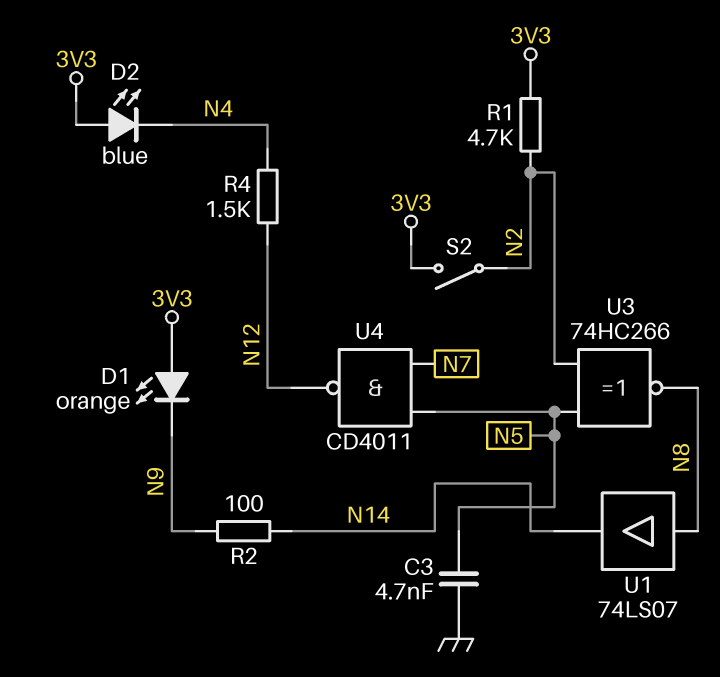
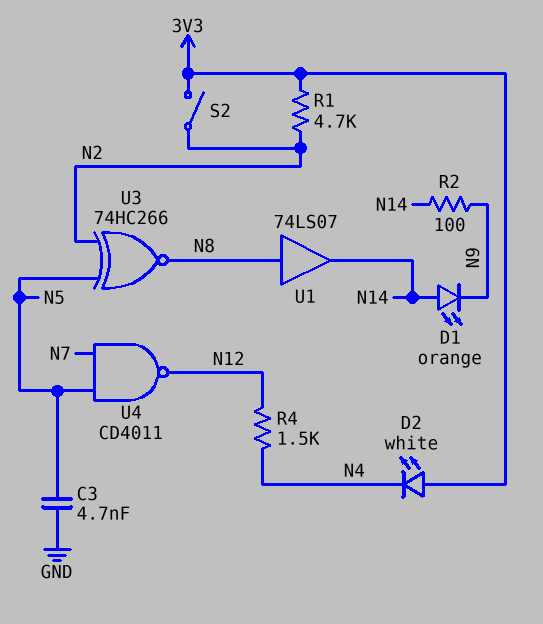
D1: LED orange (A 3V3, K N9) -> LED orange (A N14, K N9)
D2: LED blue (A 3V3, K N4) -> LED white (A 3V3, K N4)

